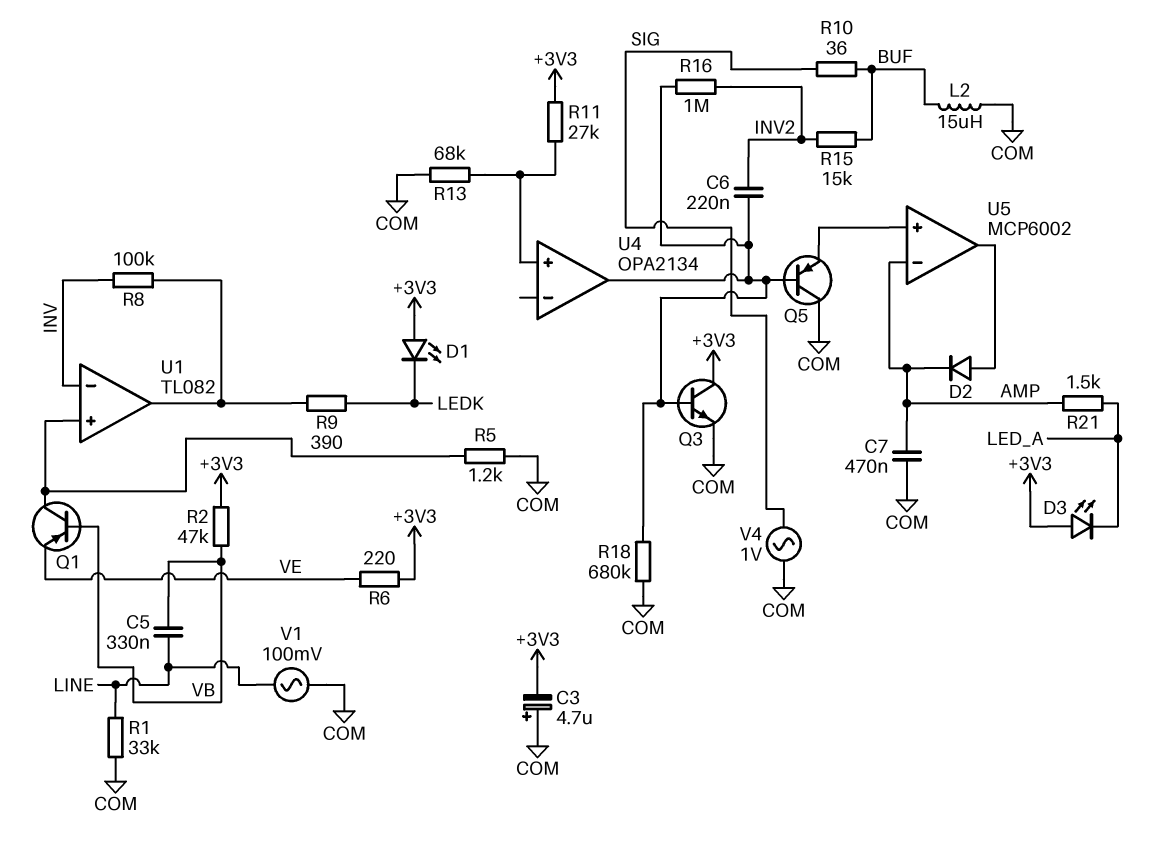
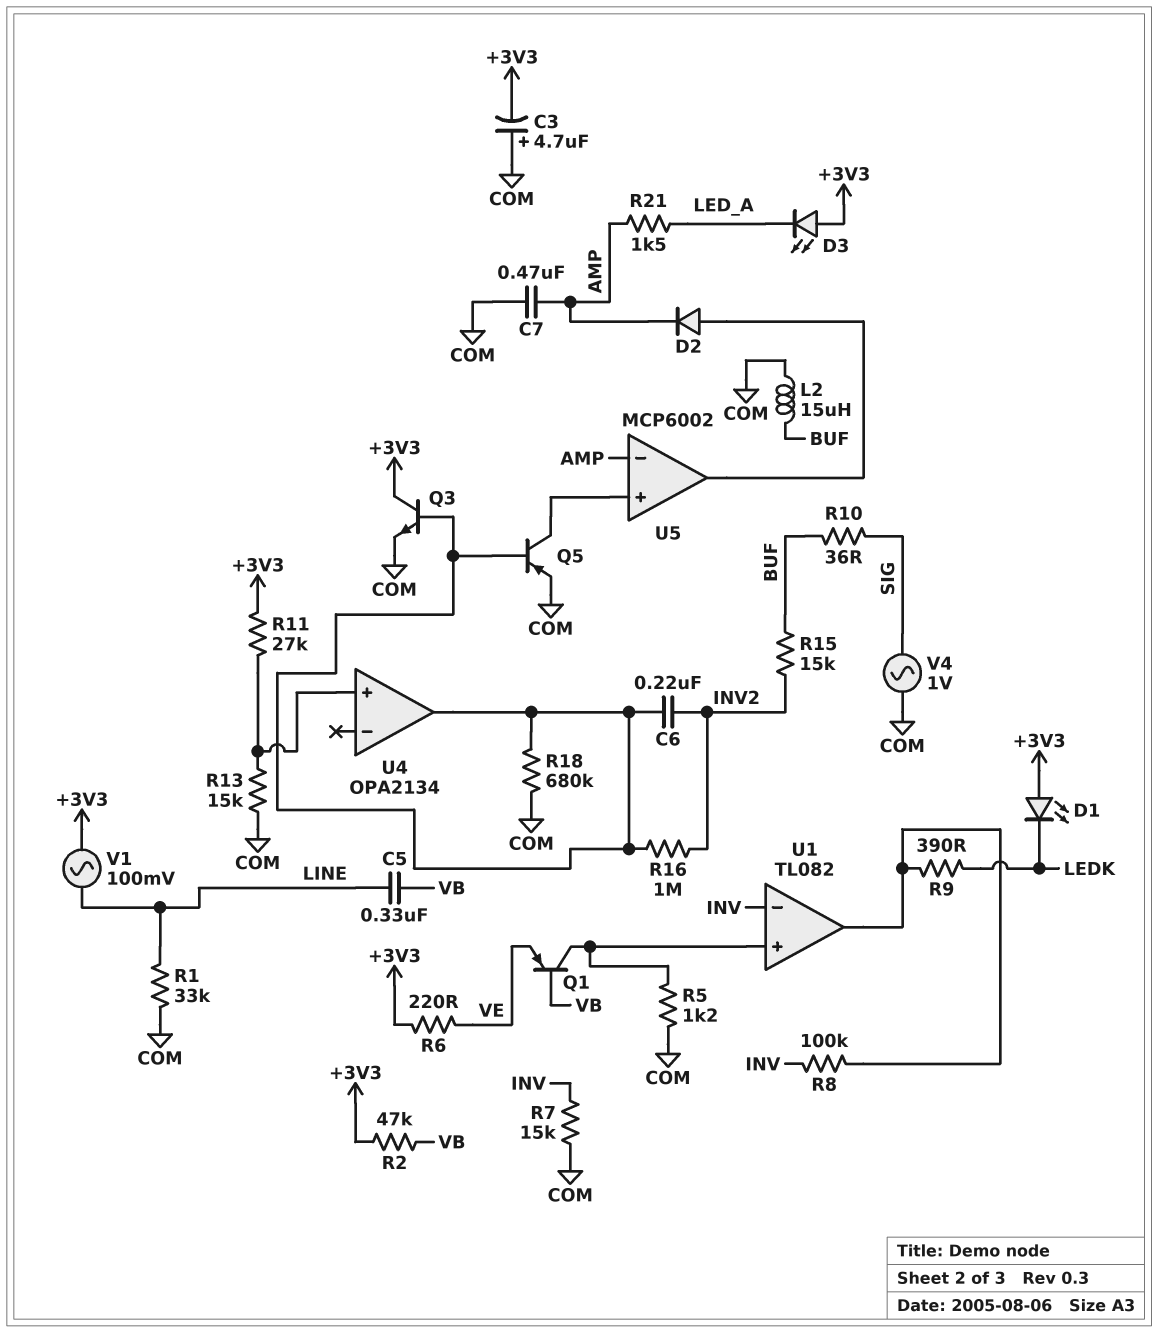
Q5: PNP (B U4/out, C COM, E U5/in+) -> PNP (B U4/out, C U5/in+, E COM)
R7: none -> 15k (COM, INV)
R13: 68k (COM, U4/in+) -> 15k (COM, U4/in+)
V1: AC 100mV (COM, LINE) -> AC 100mV (+3V3, LINE)

